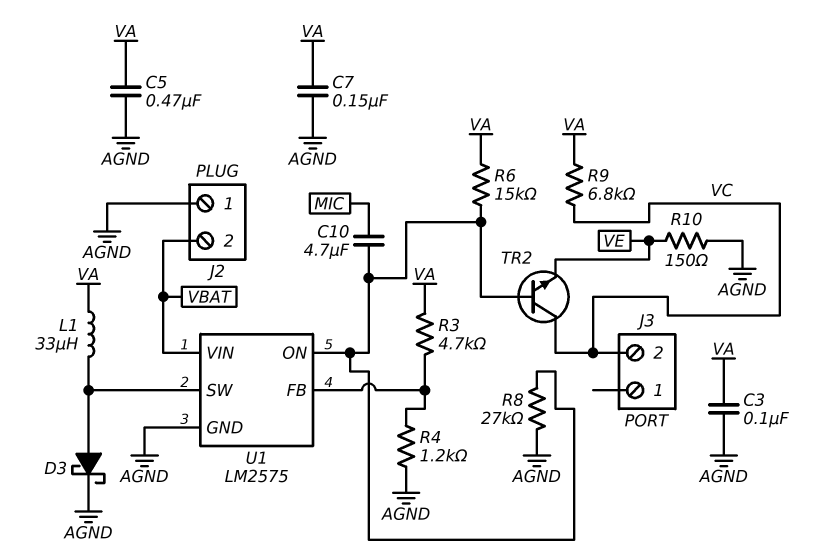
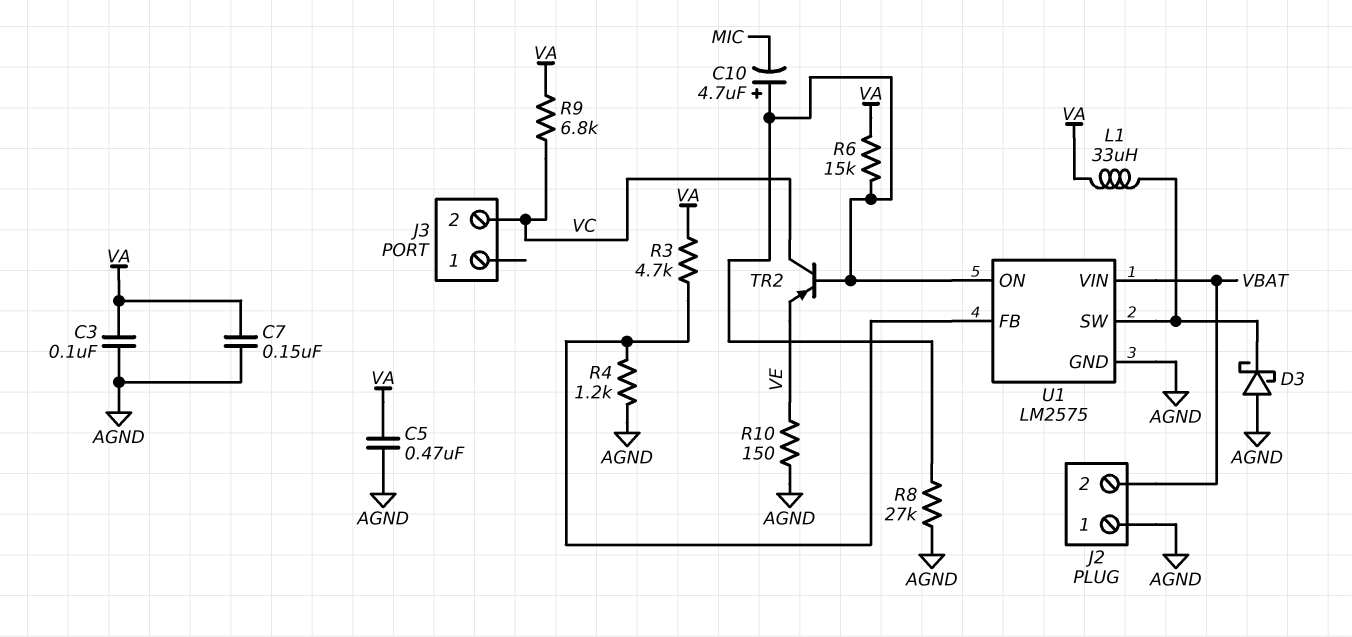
C10: 4.7uF (MIC, U1/ON) -> 4.7uF (plus U1/ON, minus MIC)
D3: schottky (A U1/SW, K AGND) -> schottky (A AGND, K U1/SW)
TR2: NPN (B U1/ON, C VC, E VE) -> PNP (B U1/ON, C VC, E VE)

